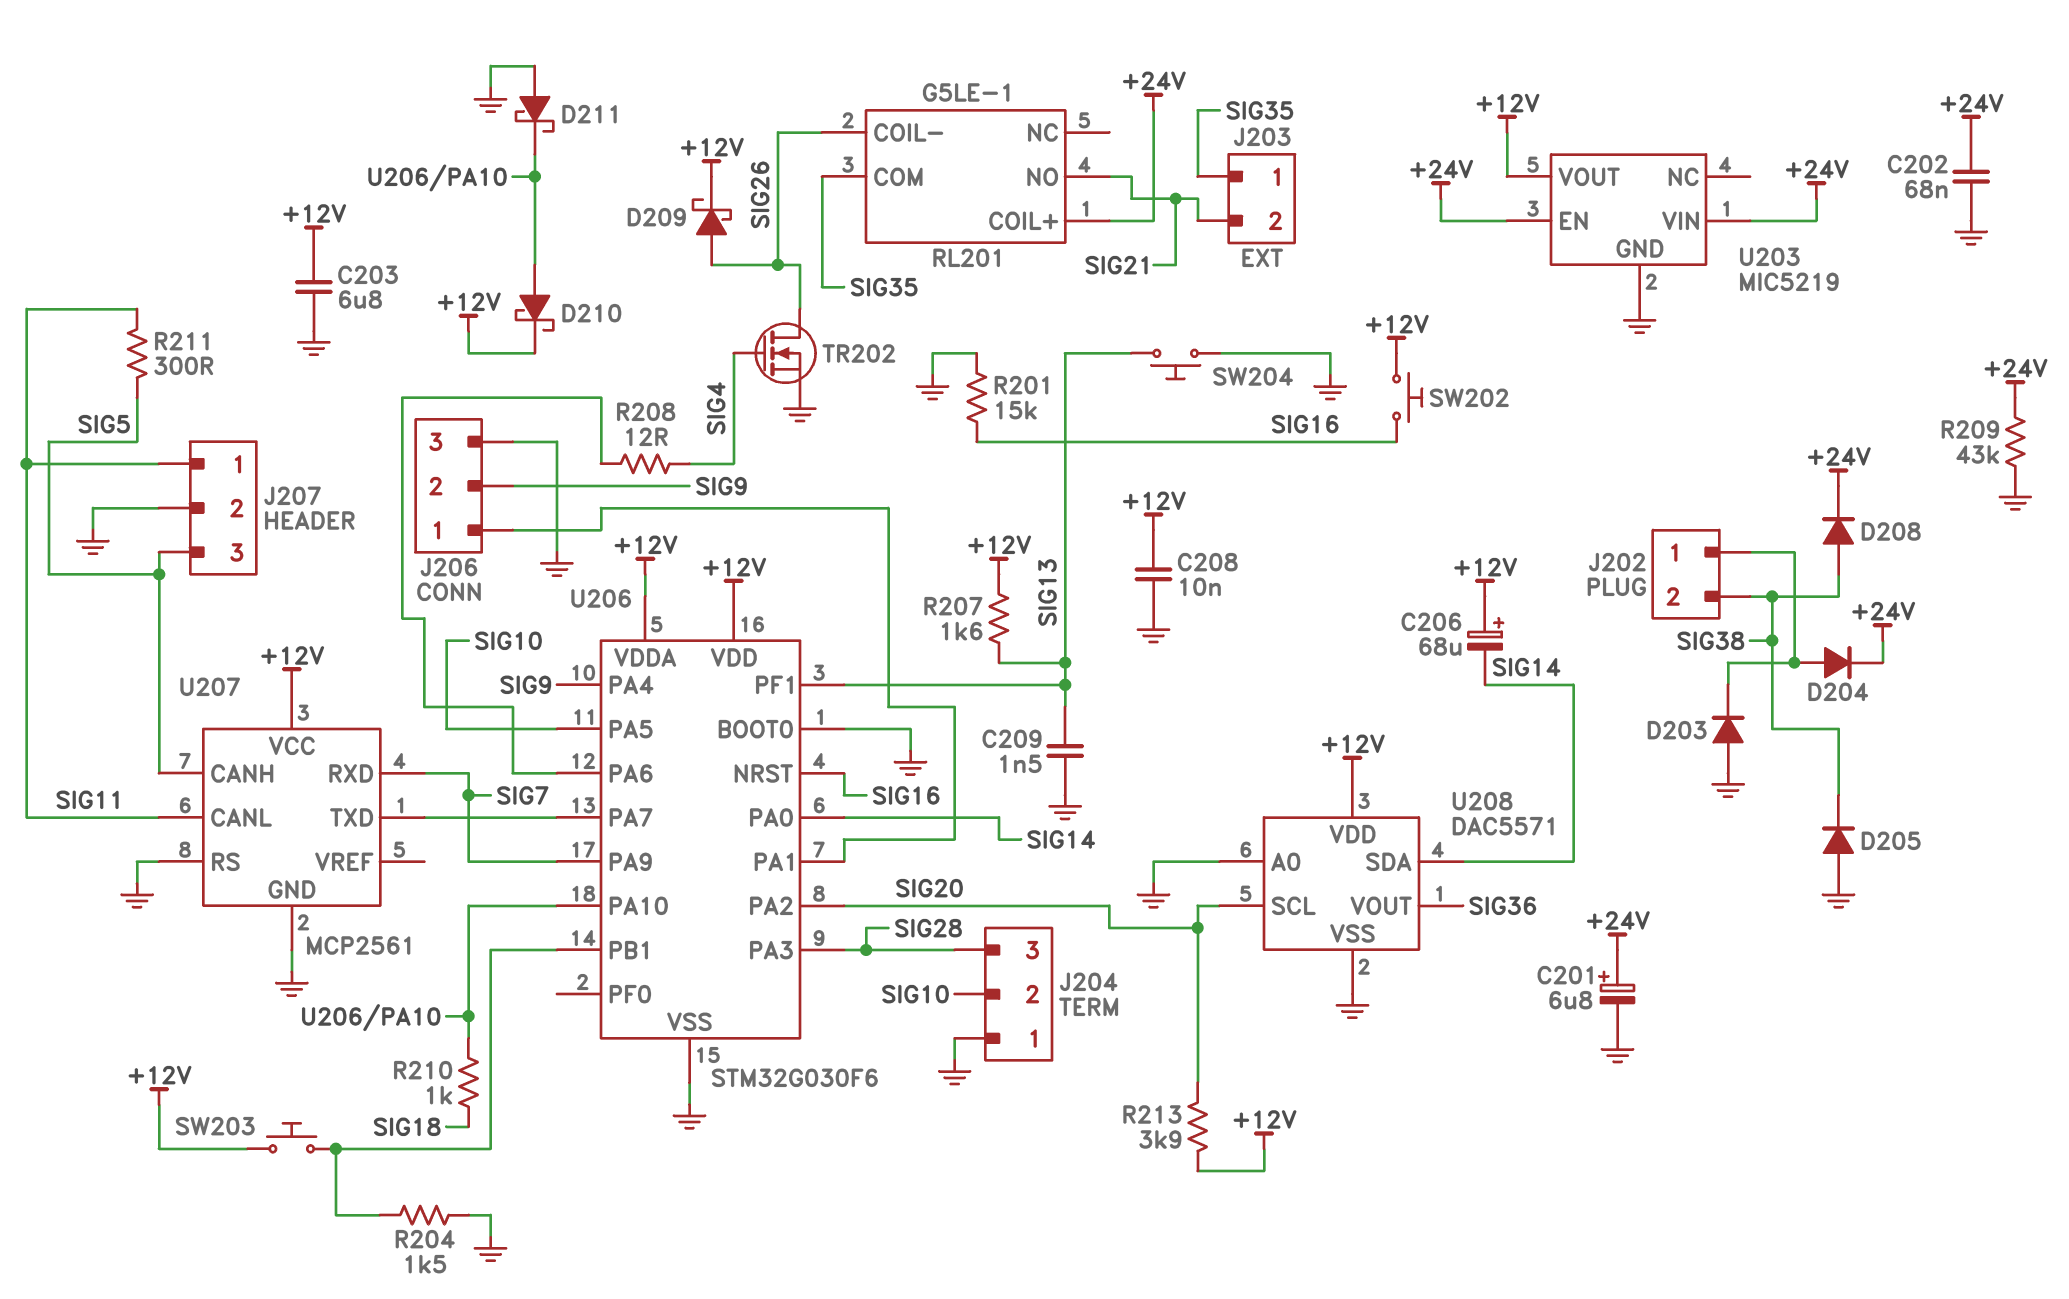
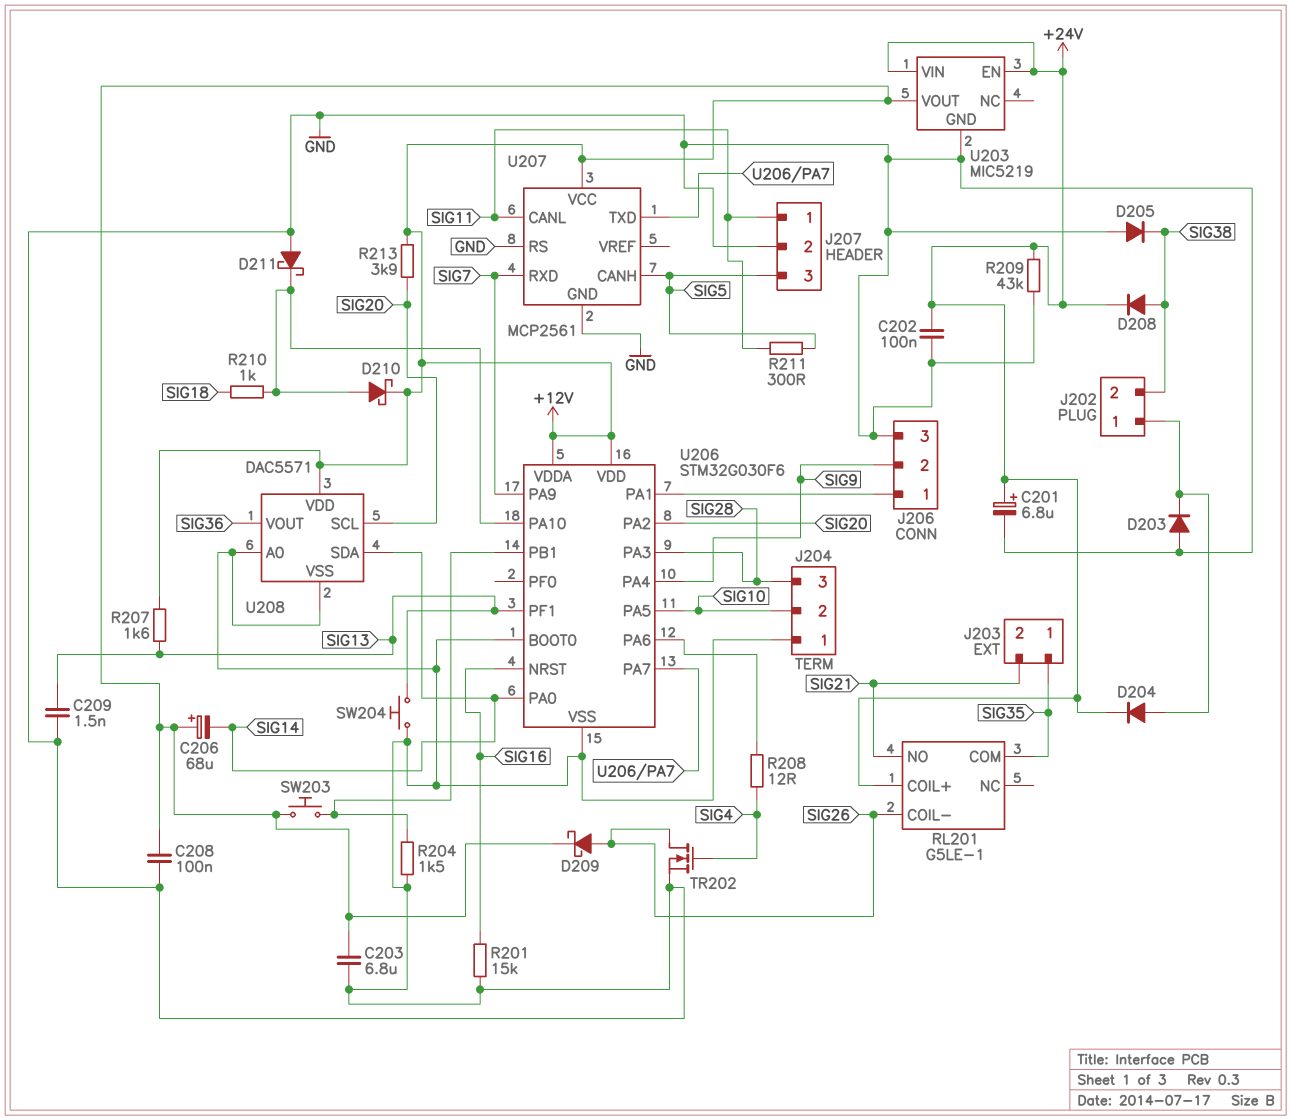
C202: 68nF (+24V, GND) -> 100nF (+24V, GND)
C208: 10nF (+12V, GND) -> 100nF (+12V, GND)
SW202: button (+12V, SIG16) -> none

